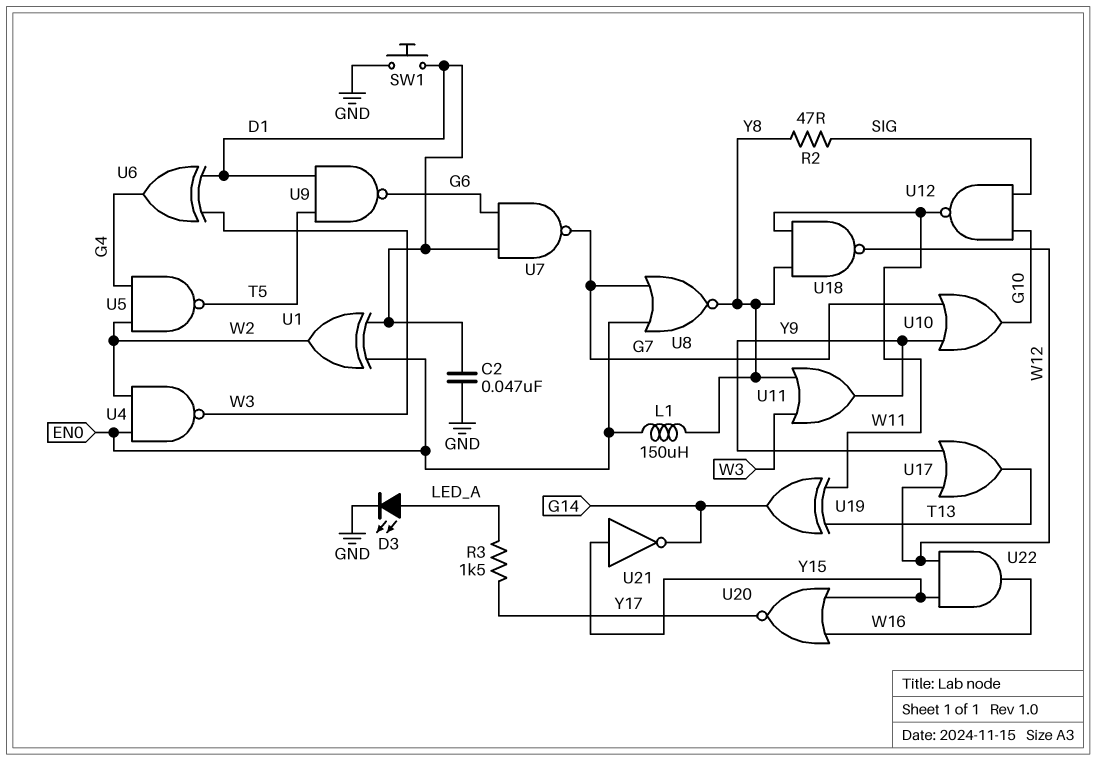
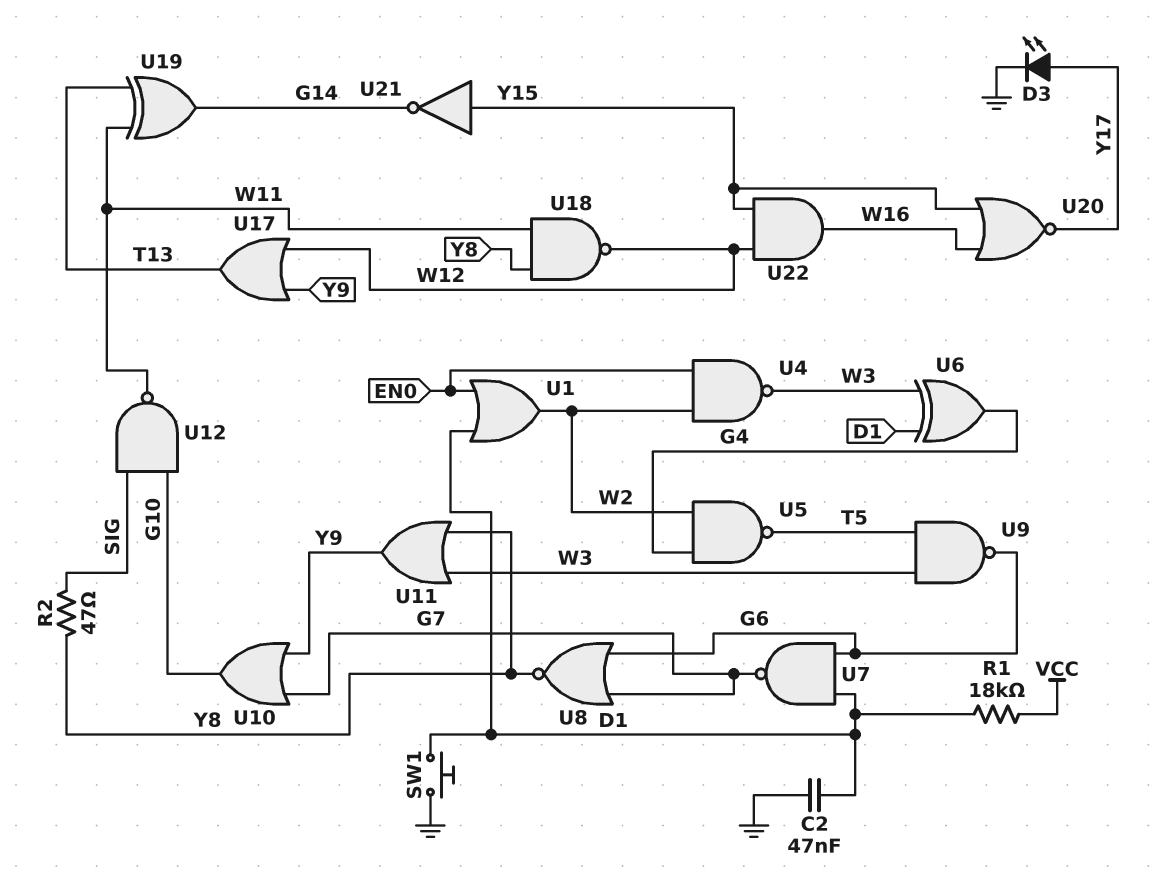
D3: LED (A LED_A, K GND) -> LED (A Y17, K GND)
L1: 150uH (EN0, Y8) -> none
R1: none -> 18k (D1, VCC)
R3: 1.5k (LED_A, Y17) -> none
U1: XOR (in D1, in EN0, out W2) -> OR (in D1, in EN0, out W2)
U8: NOR (in EN0, in G7, out Y8) -> NOR (in G6, in G7, out Y8)
U9: NAND (in D1, in T5, out G6) -> NAND (in T5, in W3, out G6)

